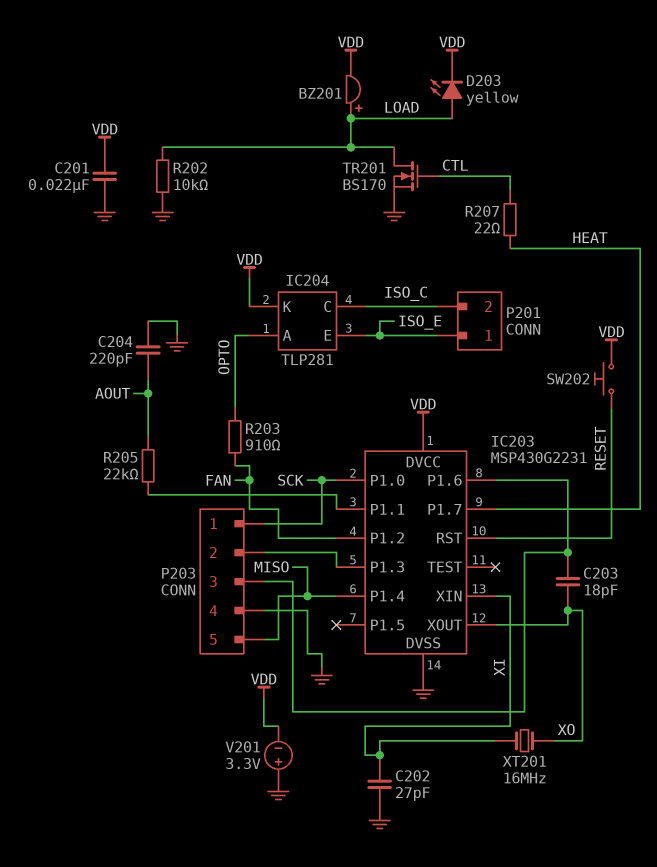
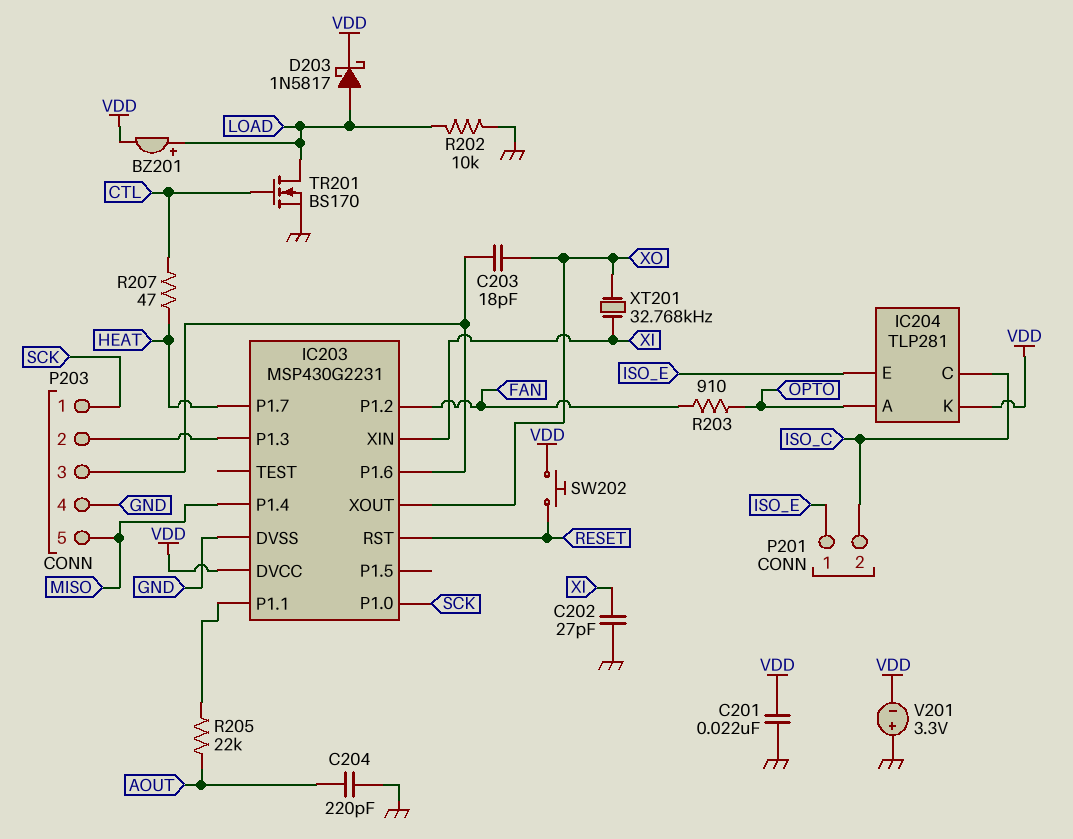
D203: LED yellow (A LOAD, K VDD) -> schottky 1N5817 (A LOAD, K VDD)
R207: 22 (CTL, HEAT) -> 47 (CTL, HEAT)
XT201: 16MHz (XI, XO) -> 32.768kHz (XI, XO)

